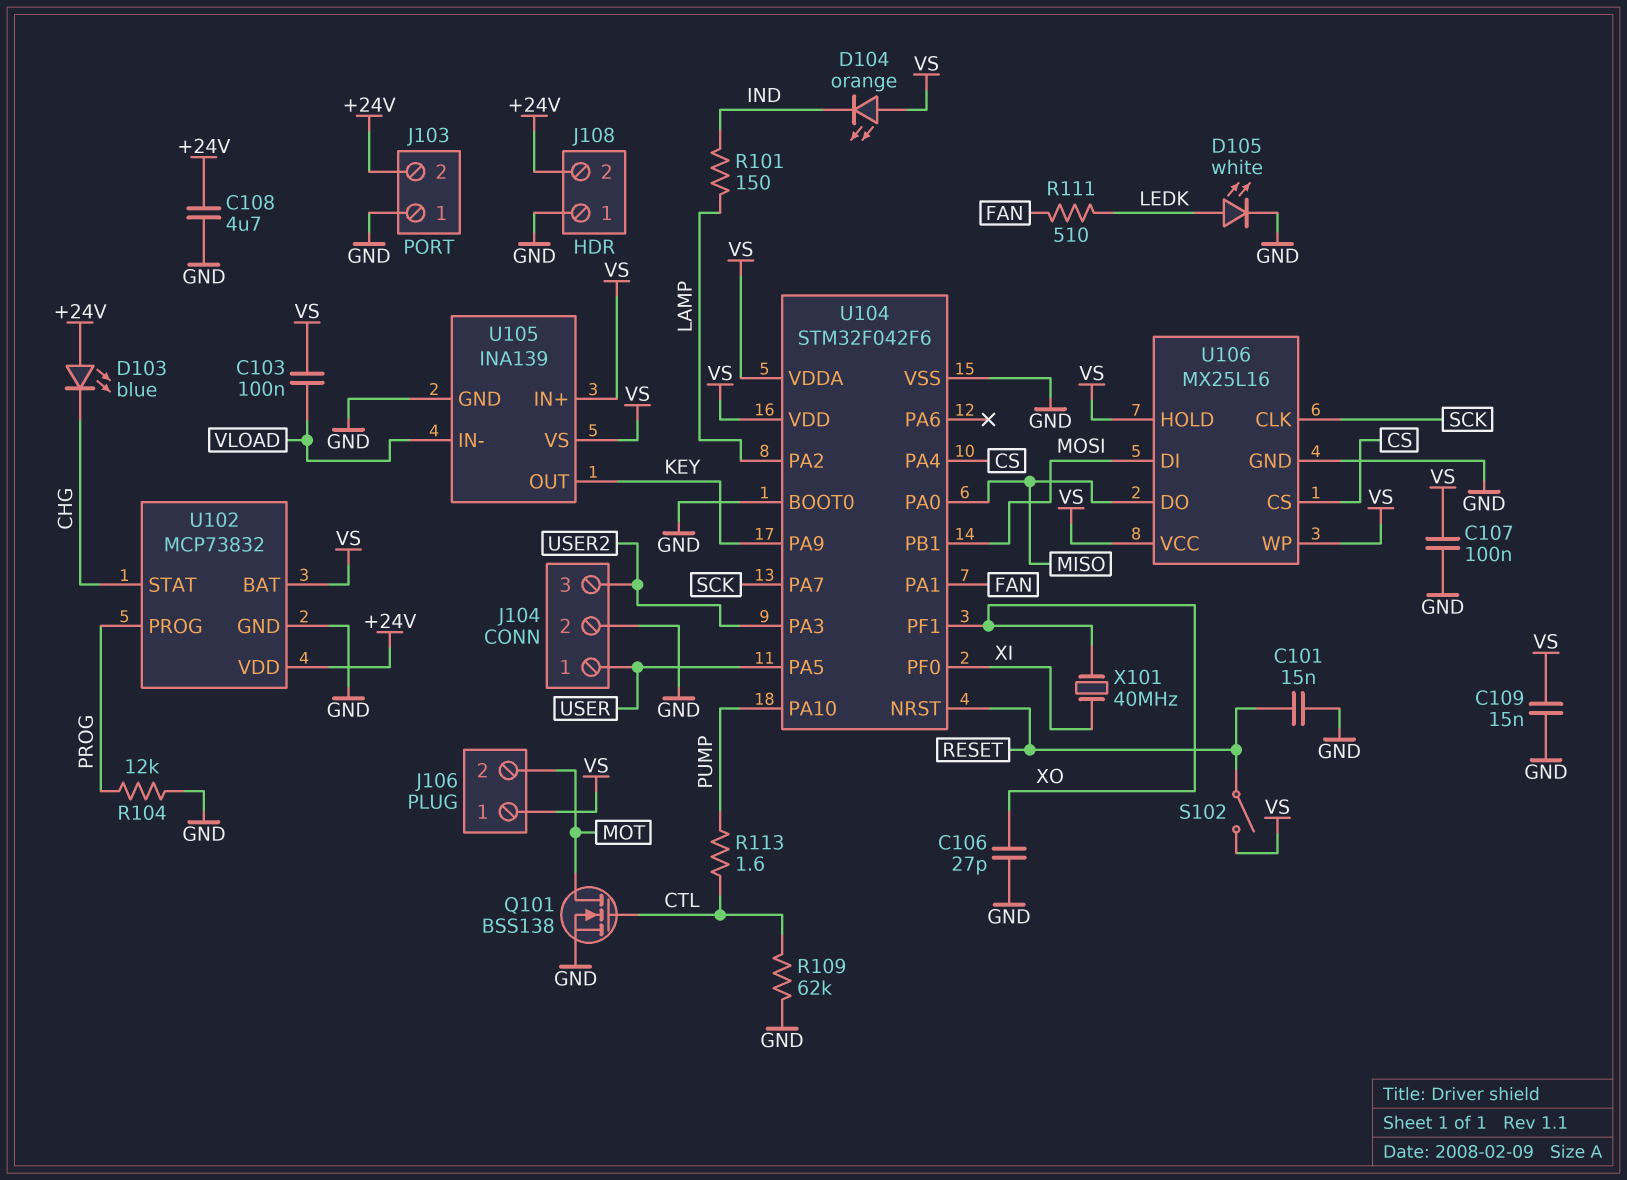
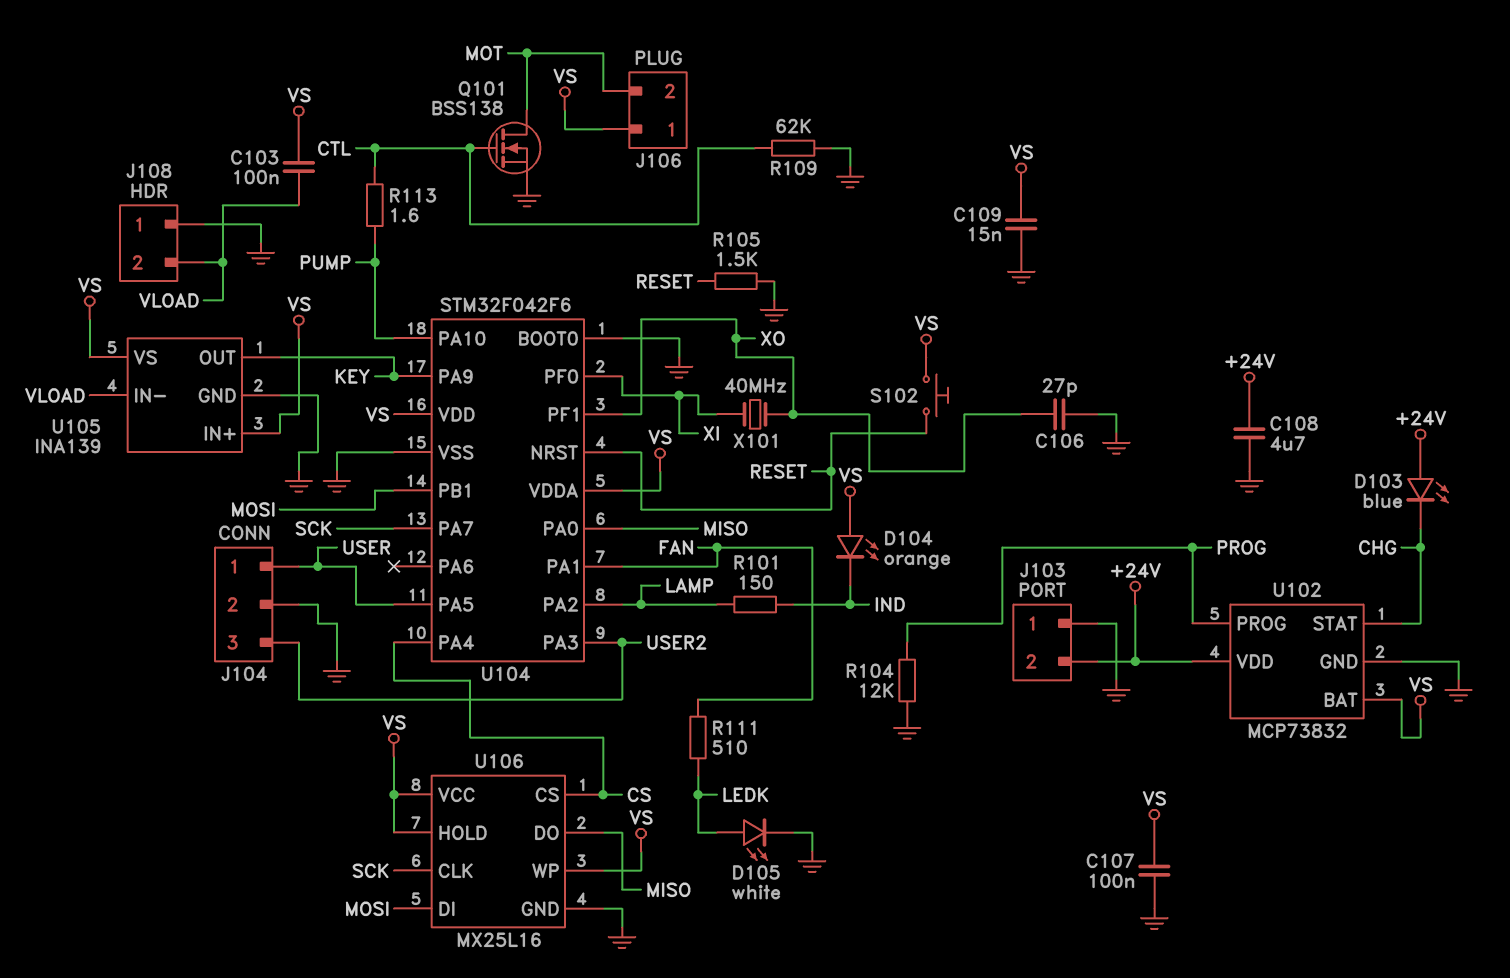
C101: 15nF (GND, RESET) -> none
J108 pin 2: +24V -> VLOAD
R105: none -> 1.5k (GND, RESET)
S102: switch (RESET, VS) -> button (RESET, VS)

